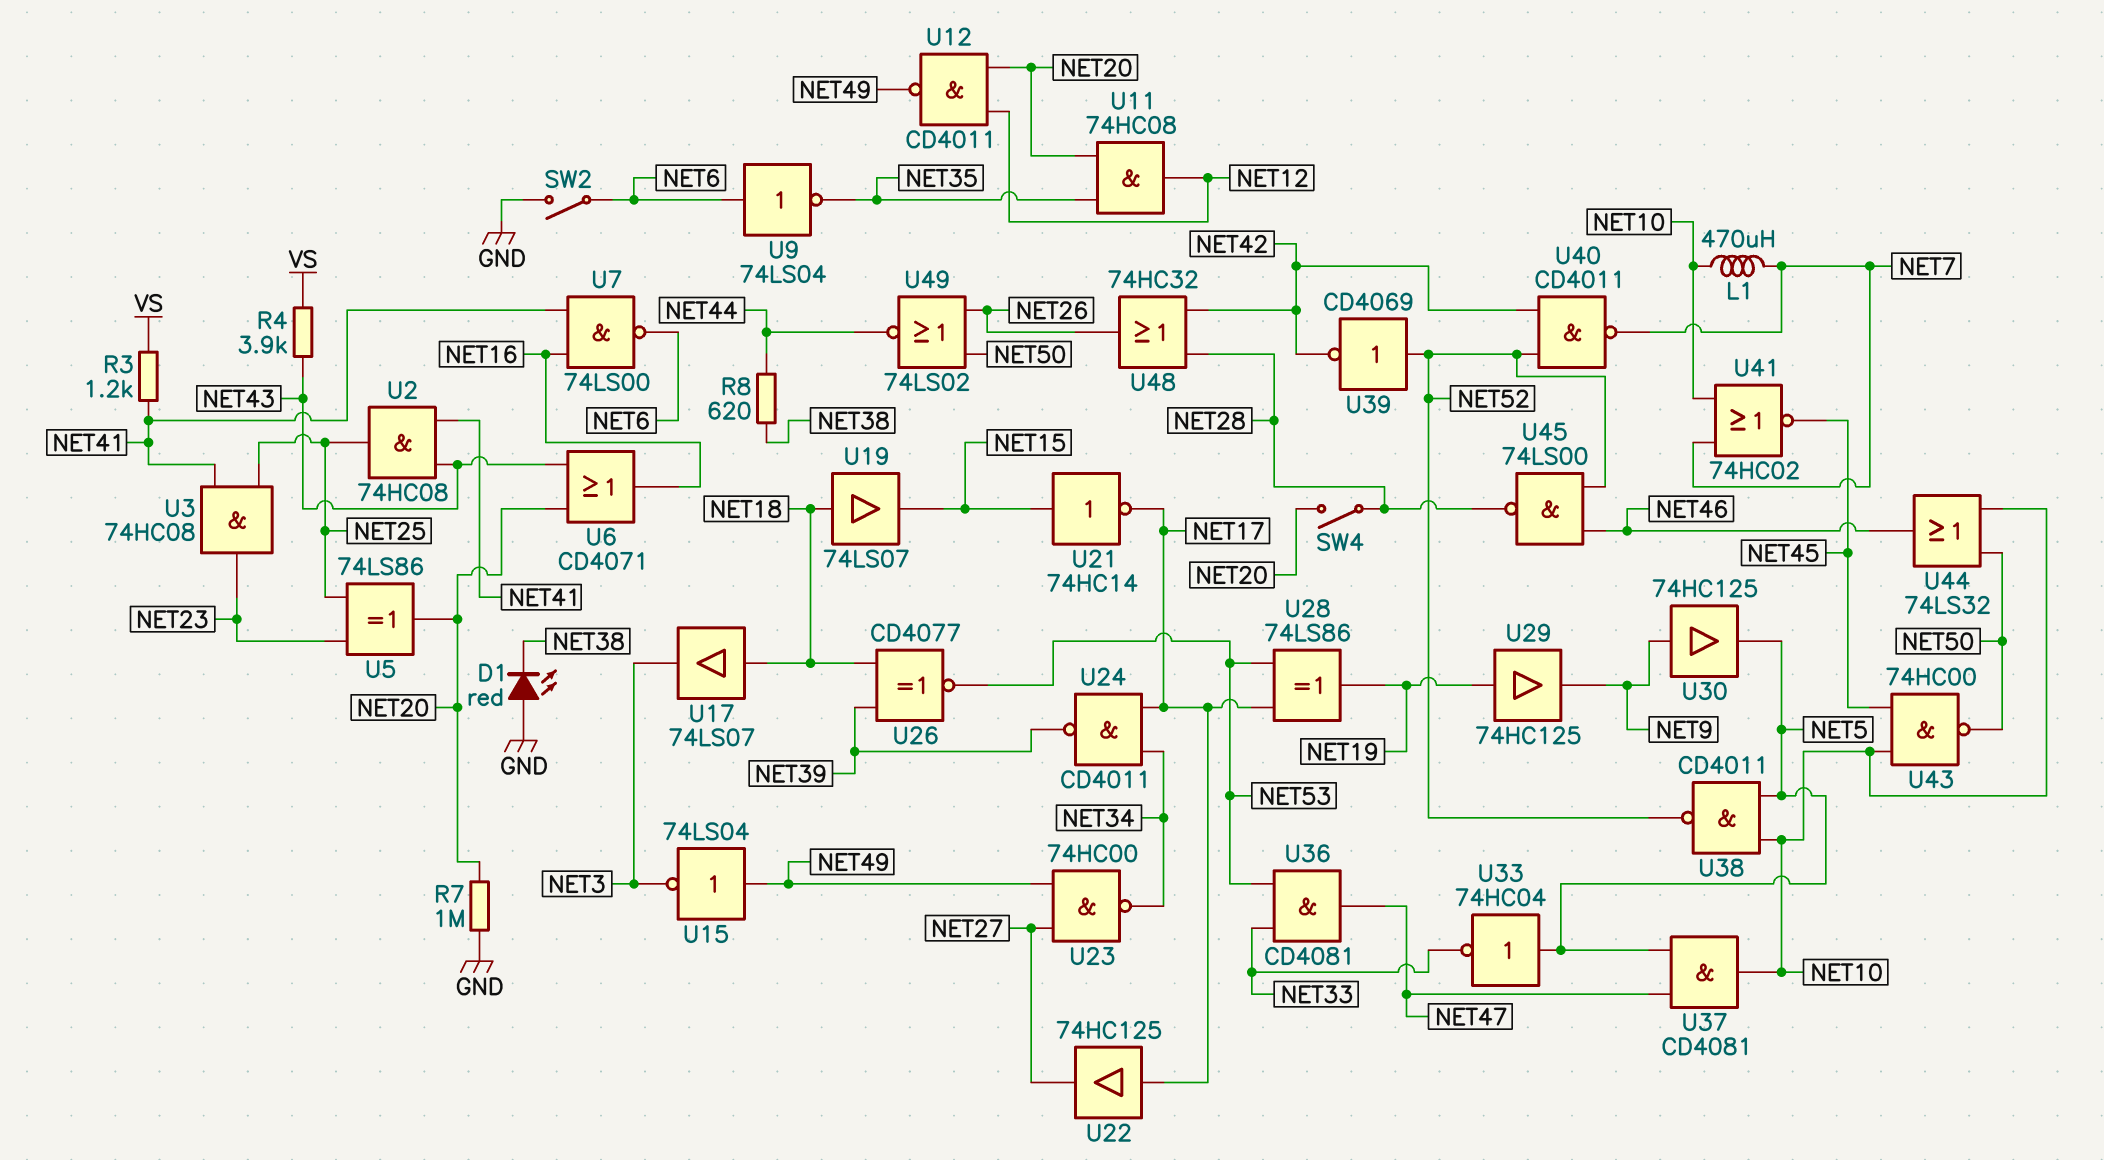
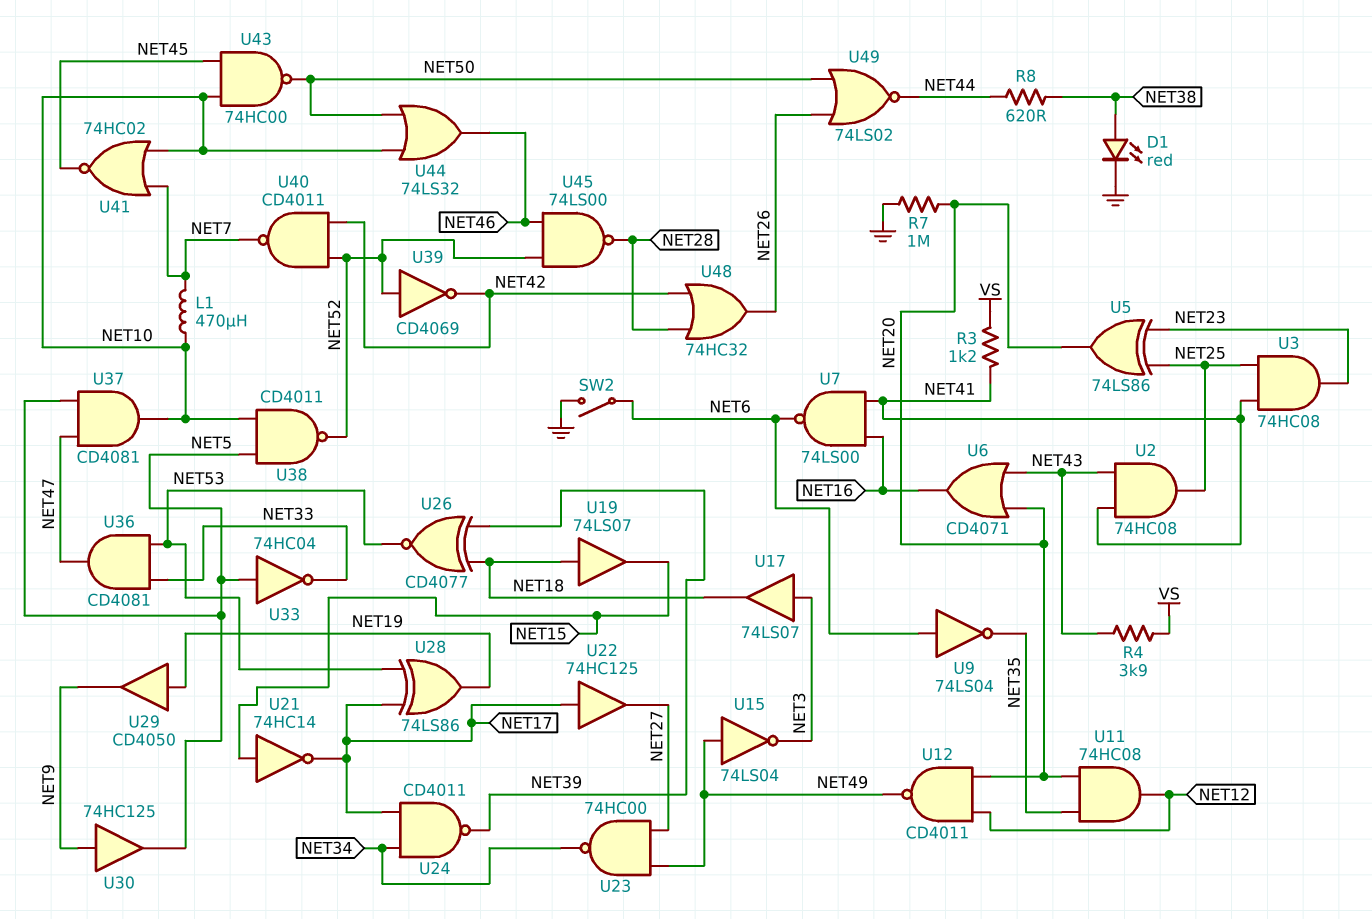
D1: LED red (A GND, K NET38) -> LED red (A NET38, K GND)
SW4: switch (NET20, NET28) -> none
U17: buffer 74LS07 (in NET18, out NET3) -> buffer 74LS07 (in NET3, out NET18)
U29: buffer 74HC125 (in NET19, out NET9) -> buffer CD4050 (in NET19, out NET9)

